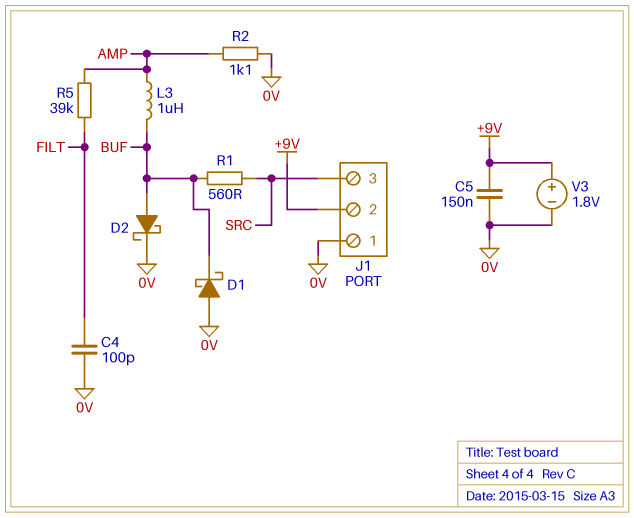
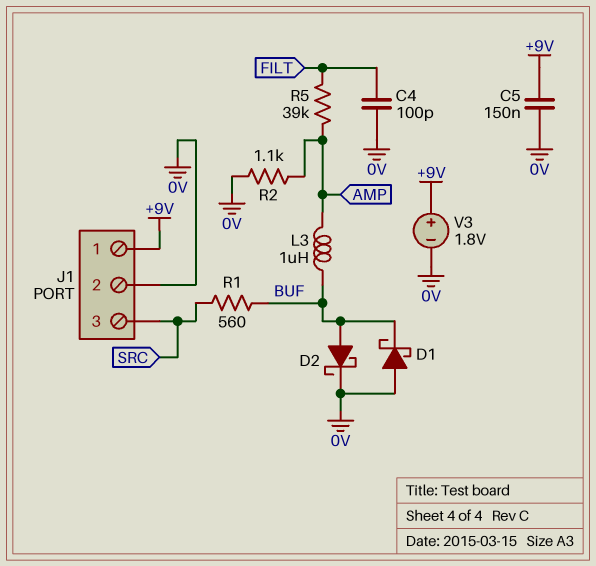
J1 pin 1: 0V -> +9V
J1 pin 2: +9V -> 0V

